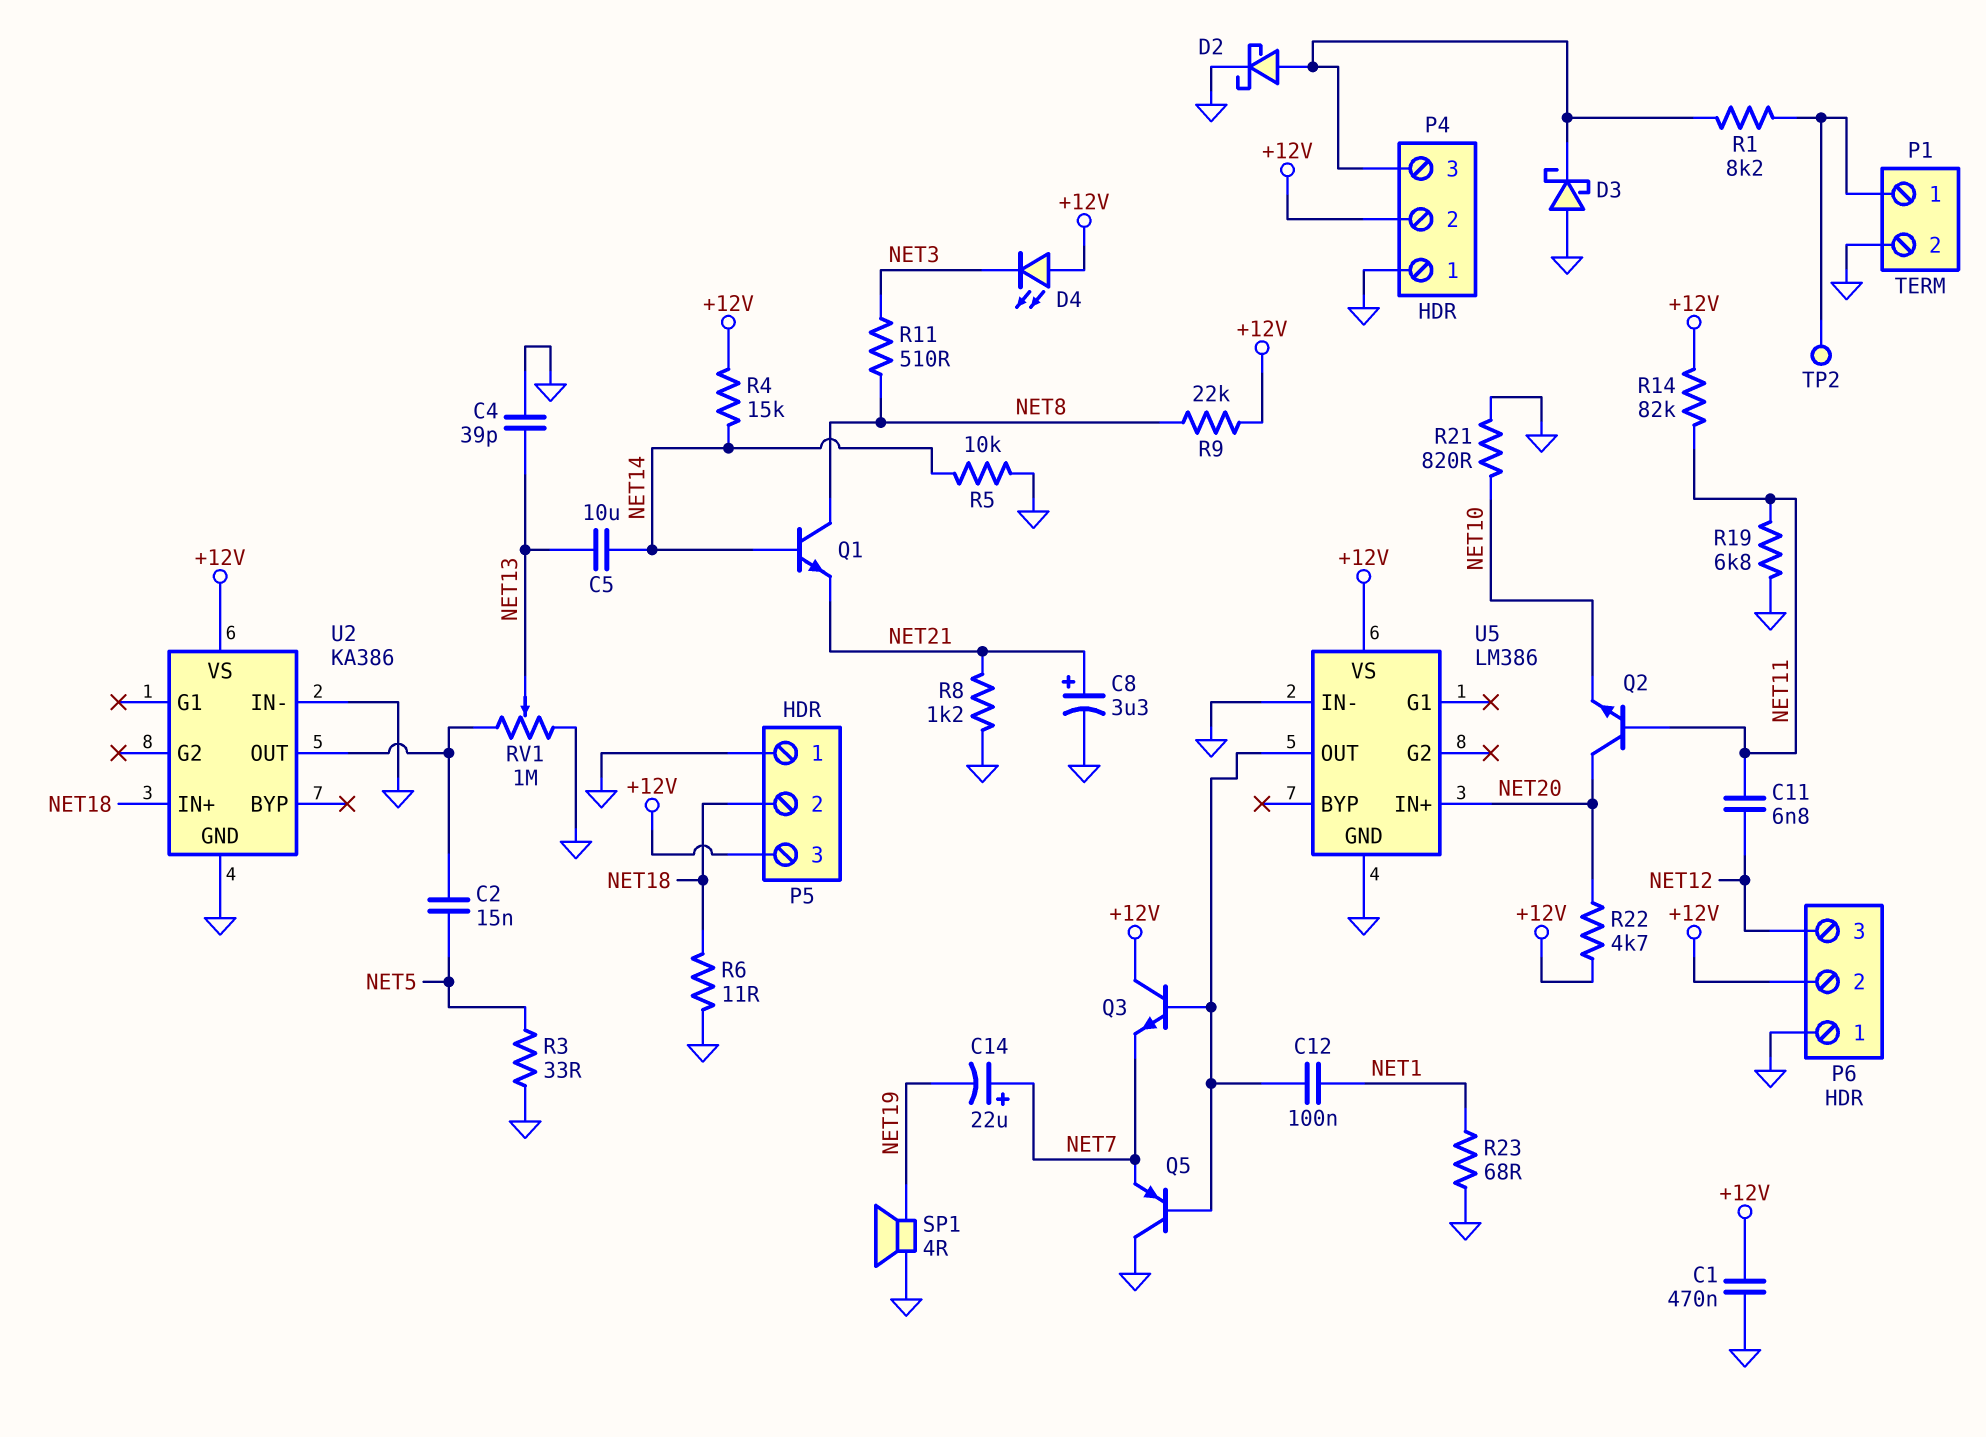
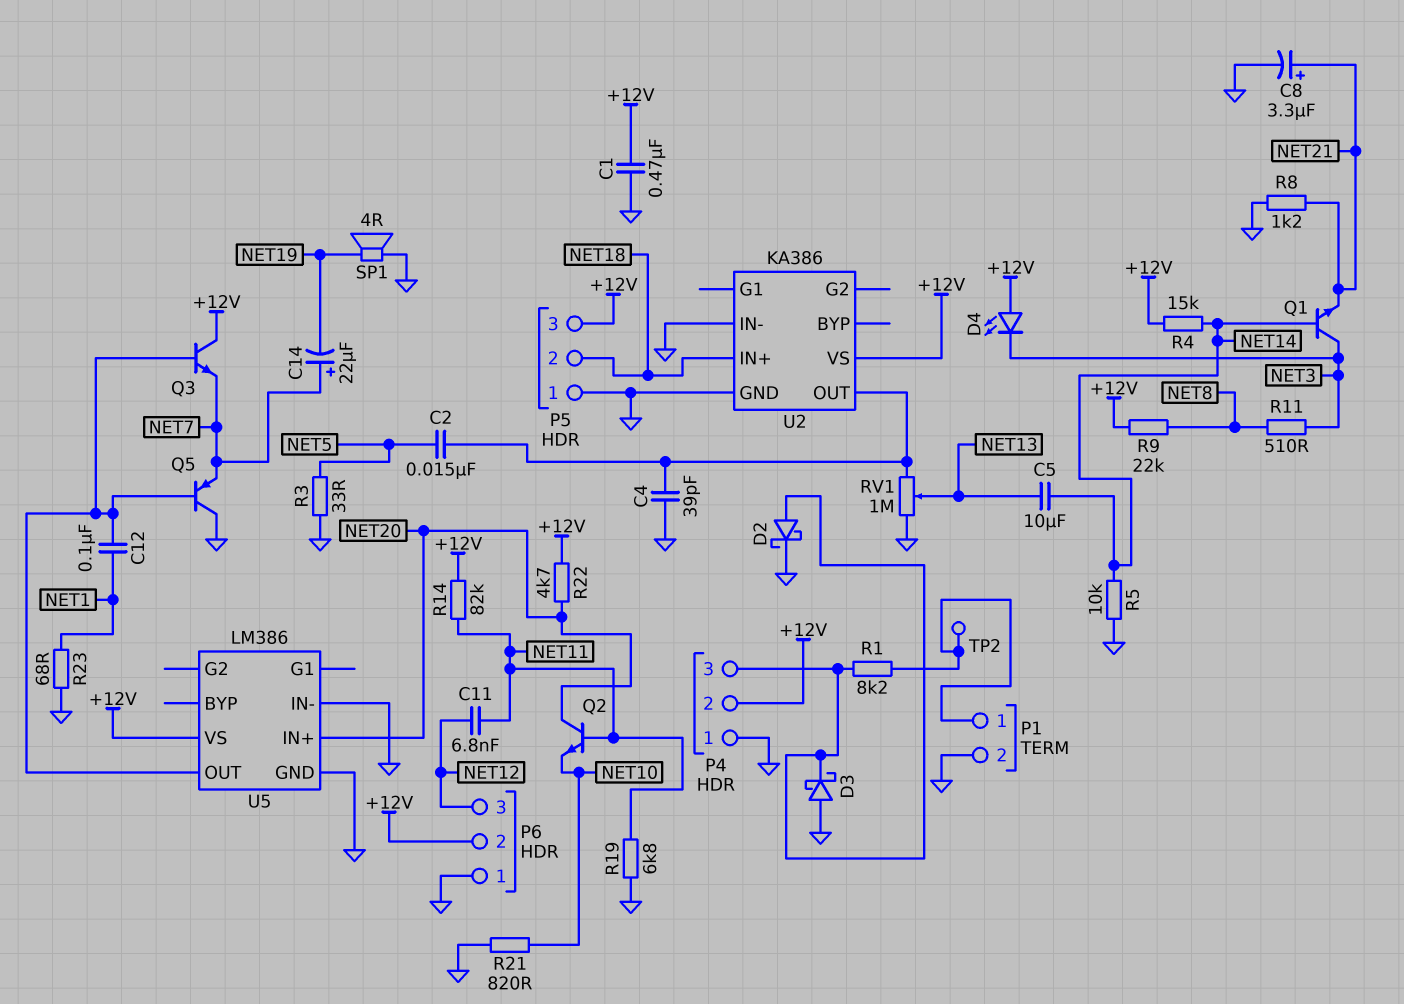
C4: 39pF (GND, NET13) -> 39pF (GND, U2/OUT)
Q1: NPN (B NET14, C NET8, E NET21) -> NPN (B NET14, C NET3, E NET21)
R6: 11 (GND, NET18) -> none

